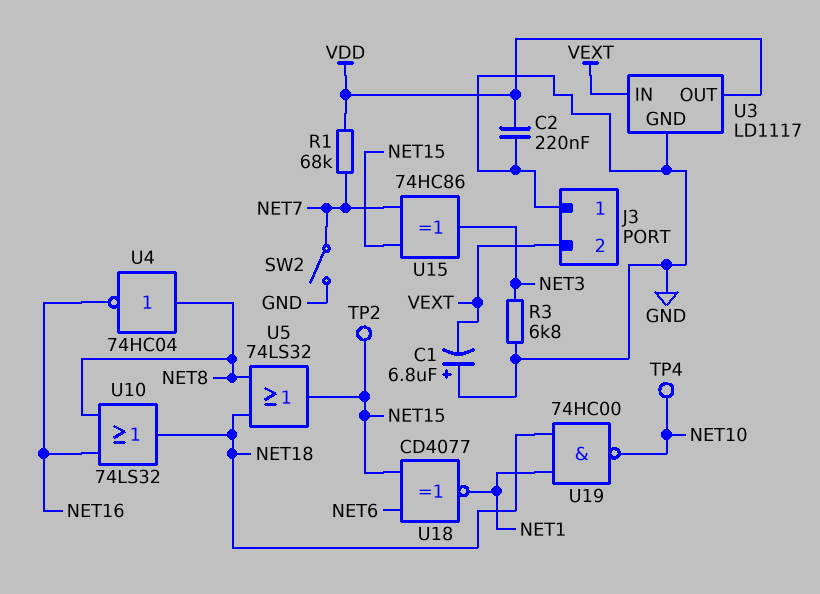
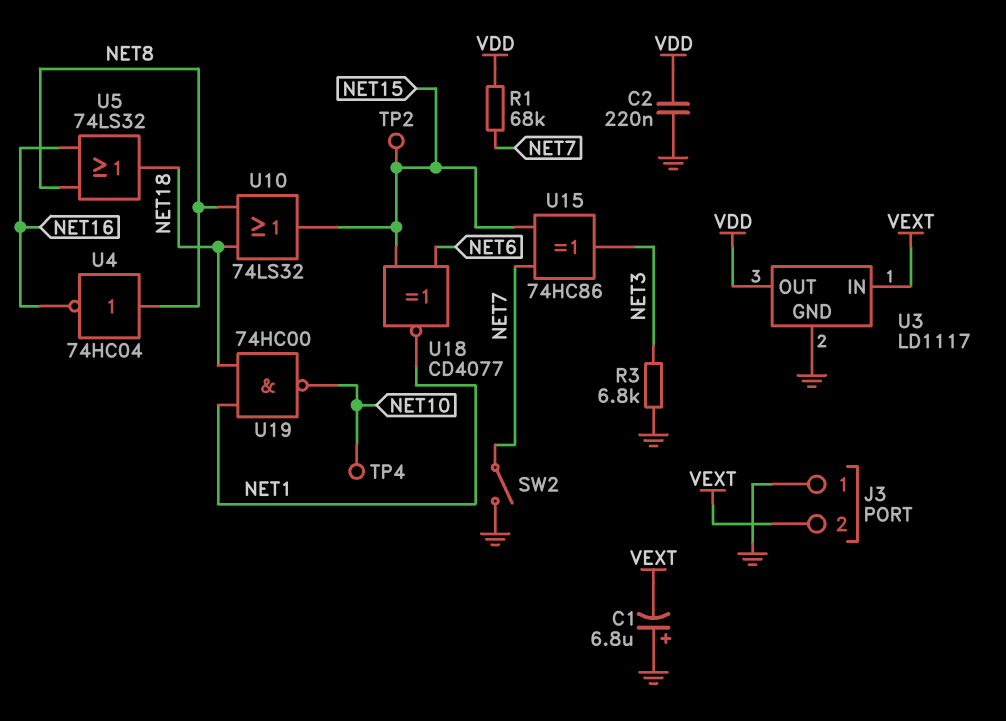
U5: OR 74LS32 (in NET8, in NET18, out NET15) -> OR 74LS32 (in NET8, in NET16, out NET18)
U10: OR 74LS32 (in NET8, in NET16, out NET18) -> OR 74LS32 (in NET8, in NET18, out NET15)

